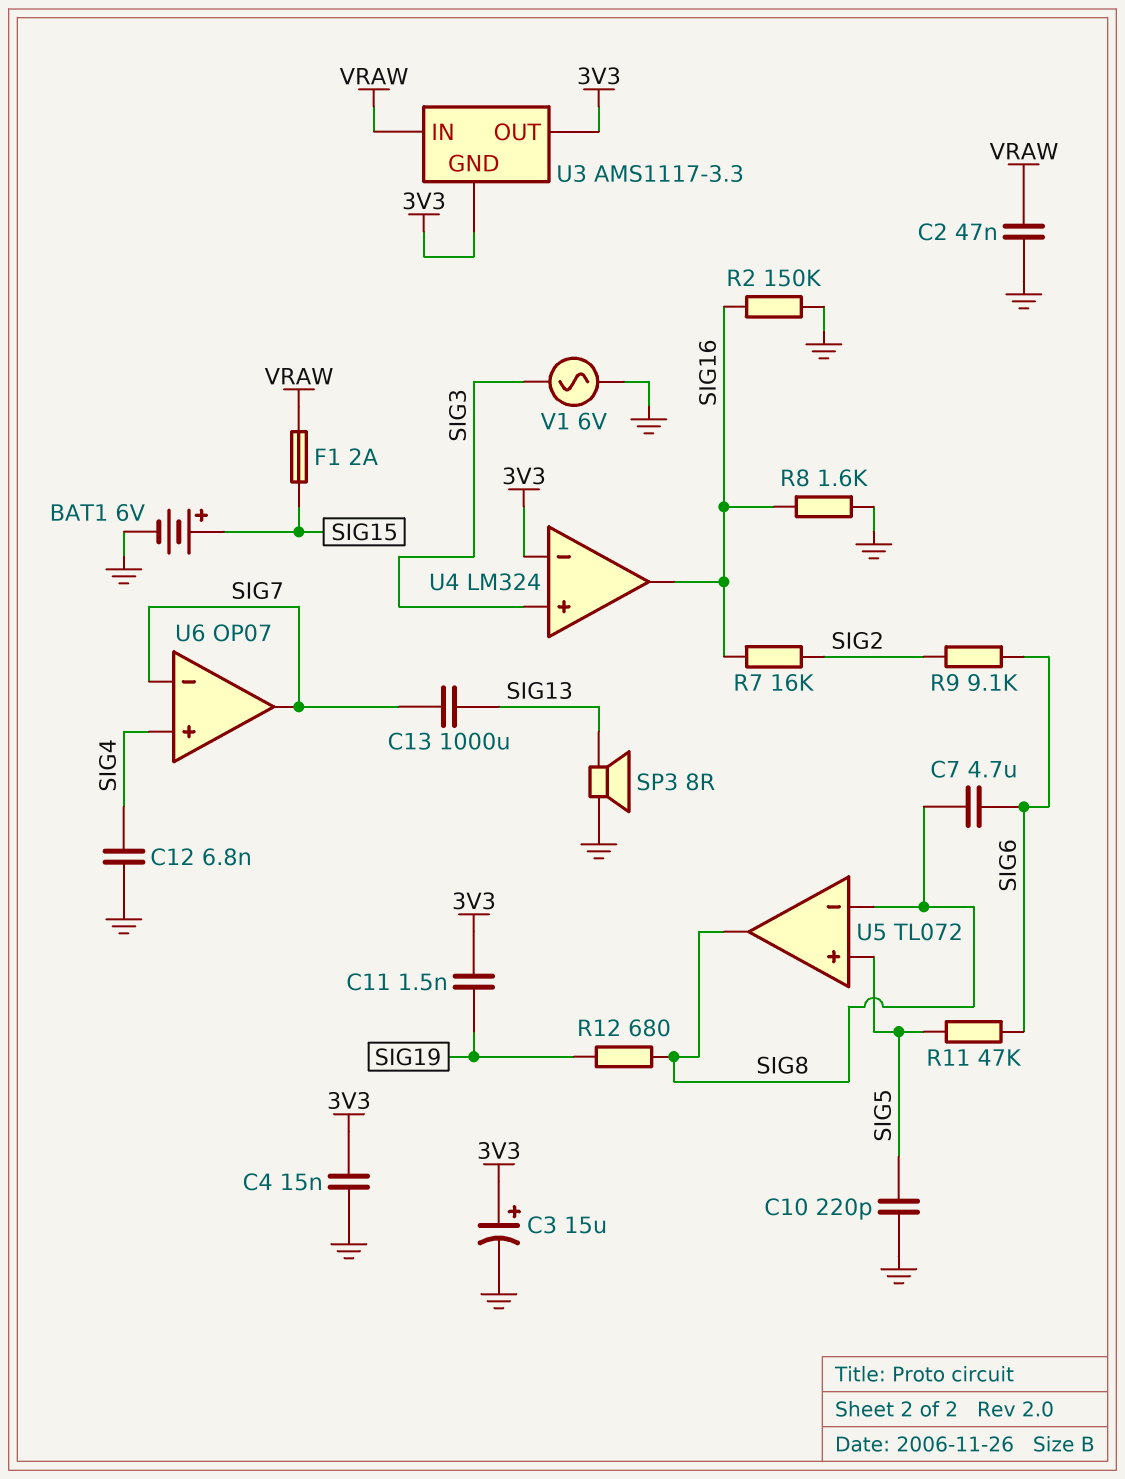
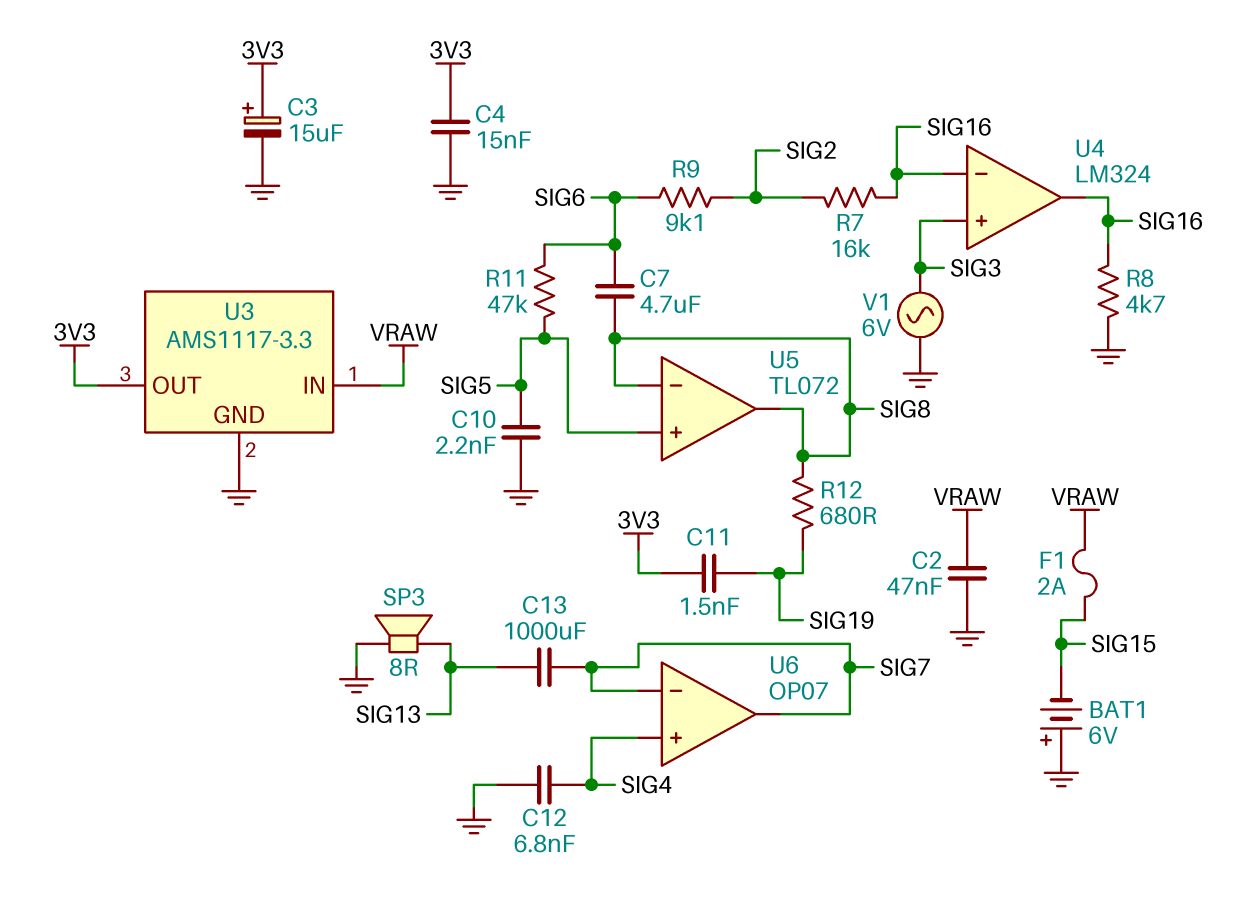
BAT1: 6V (plus SIG15, minus GND) -> 6V (plus GND, minus SIG15)
C10: 220pF (GND, SIG5) -> 2.2nF (GND, SIG5)
R2: 150k (GND, SIG16) -> none
R8: 1.6k (GND, SIG16) -> 4.7k (GND, SIG16)
U3 pin GND: 3V3 -> GND
U4 pin in-: 3V3 -> SIG16

